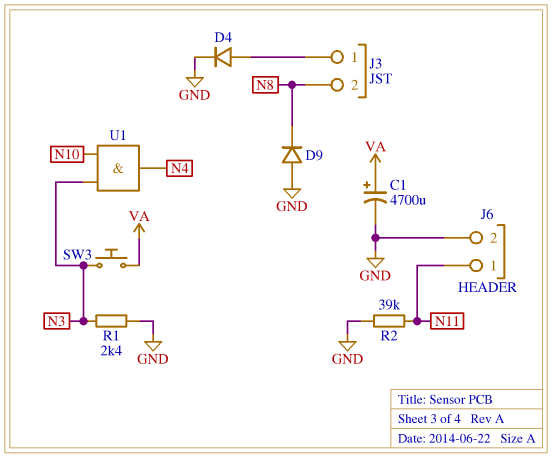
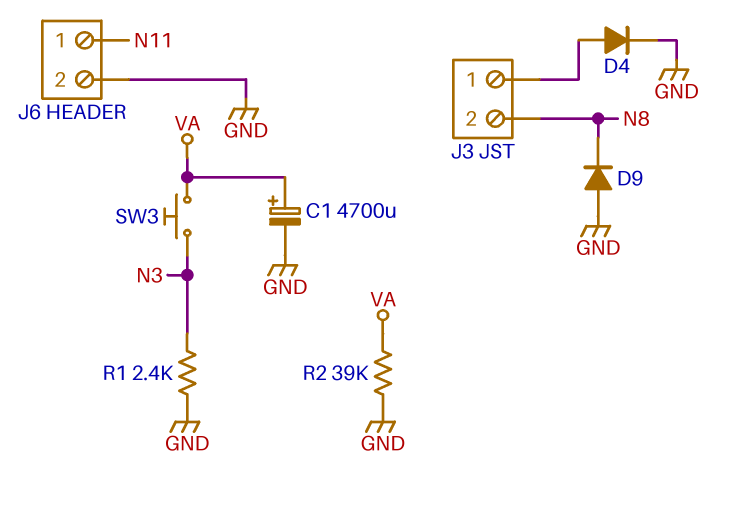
R2: 39k (GND, N11) -> 39k (GND, VA)
U1: AND (in N3, in N10, out N4) -> none

